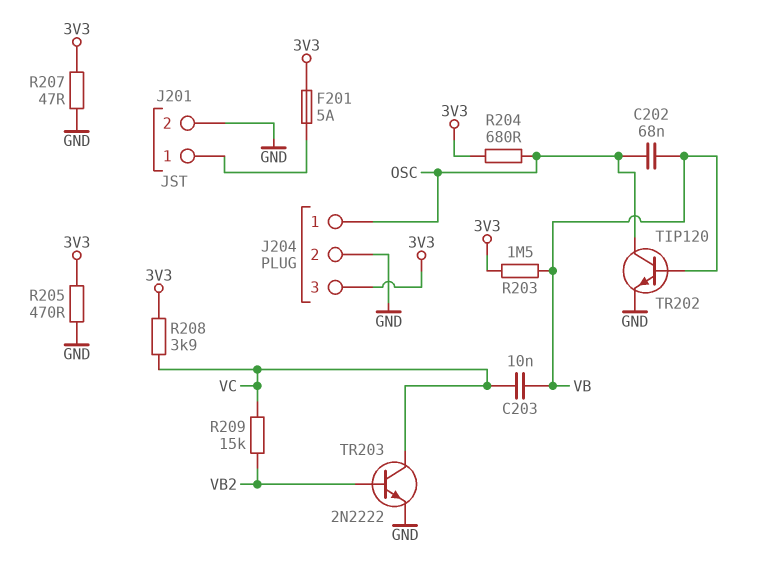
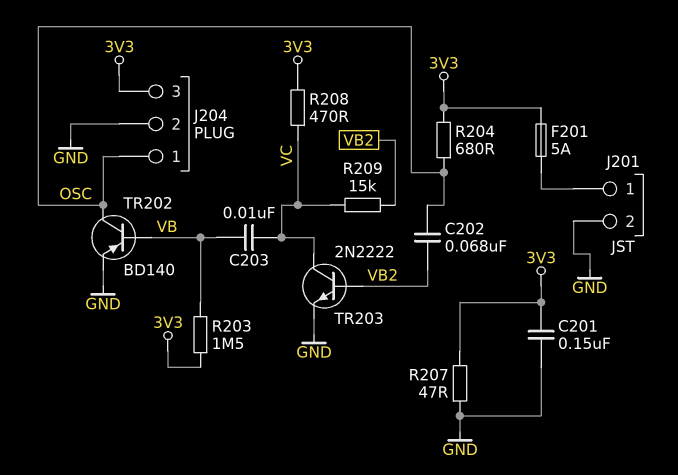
C201: none -> 150nF (3V3, GND)
C202: 68nF (OSC, VB) -> 68nF (OSC, VB2)
R205: 470 (3V3, GND) -> none
R208: 3.9k (3V3, VC) -> 470 (3V3, VC)
TR202: NPN TIP120 (B VB, C OSC, E GND) -> PNP BD140 (B VB, C OSC, E GND)

